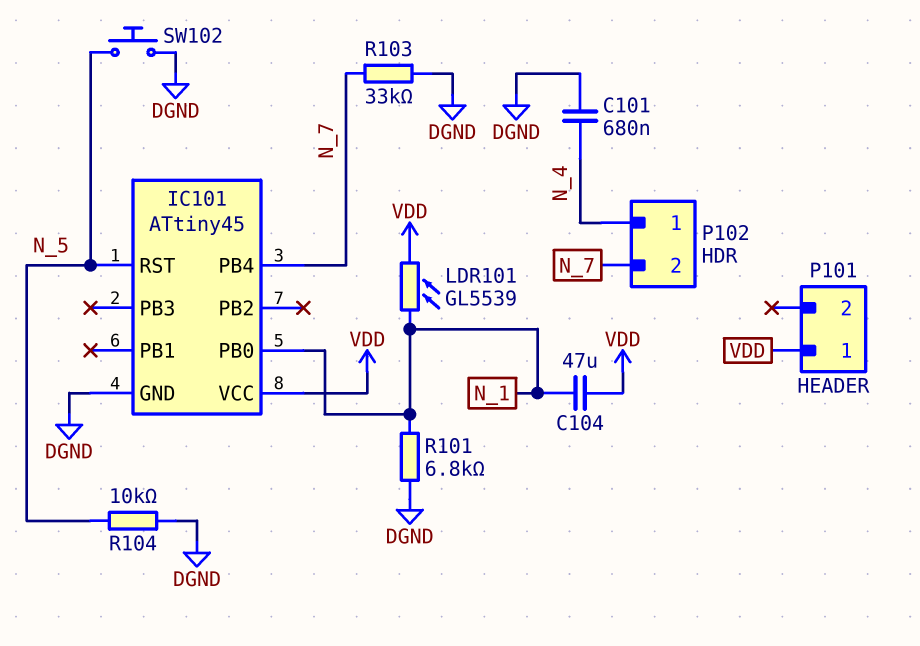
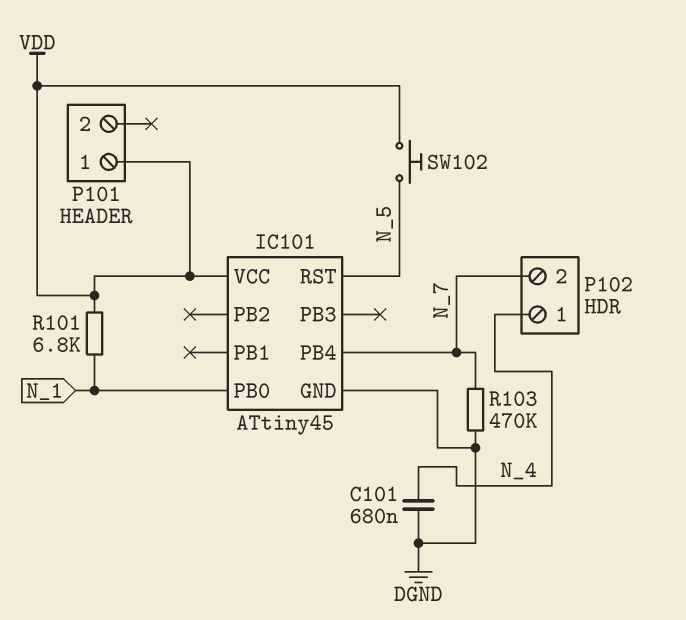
C104: 47uF (N_1, VDD) -> none
LDR101: GL5539 (N_1, VDD) -> none
R101: 6.8k (DGND, N_1) -> 6.8k (N_1, VDD)
R103: 33k (DGND, N_7) -> 470k (DGND, N_7)
R104: 10k (DGND, N_5) -> none
SW102: button (DGND, N_5) -> button (N_5, VDD)

